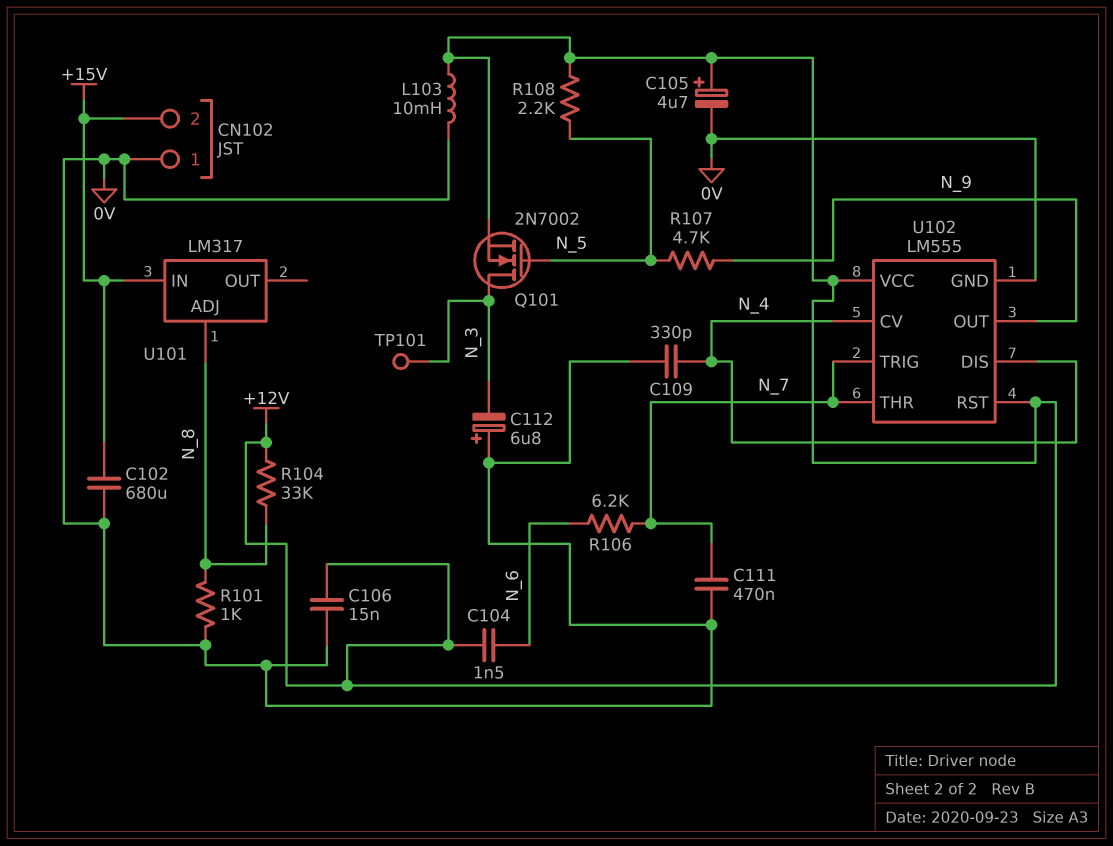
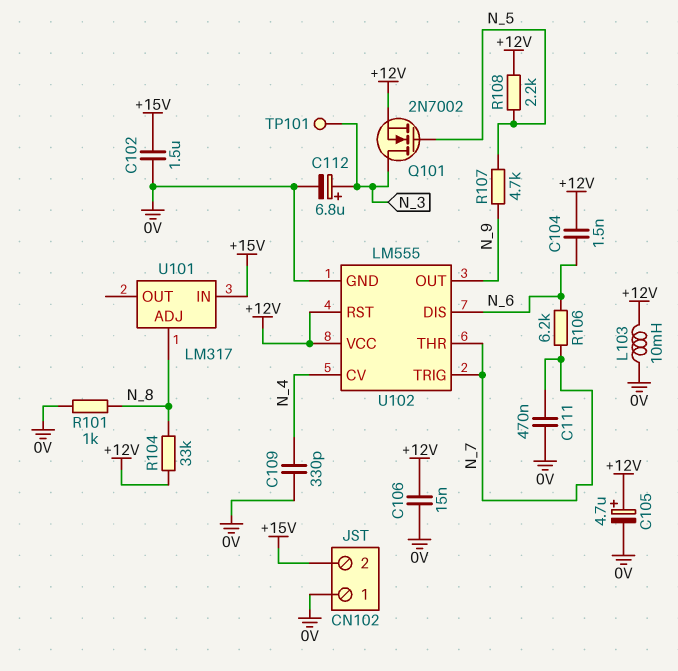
C102: 680uF (+15V, 0V) -> 1.5uF (+15V, 0V)
C112: 6.8uF (plus 0V, minus N_3) -> 6.8uF (plus N_3, minus 0V)
U102 pin DIS: N_4 -> N_6

